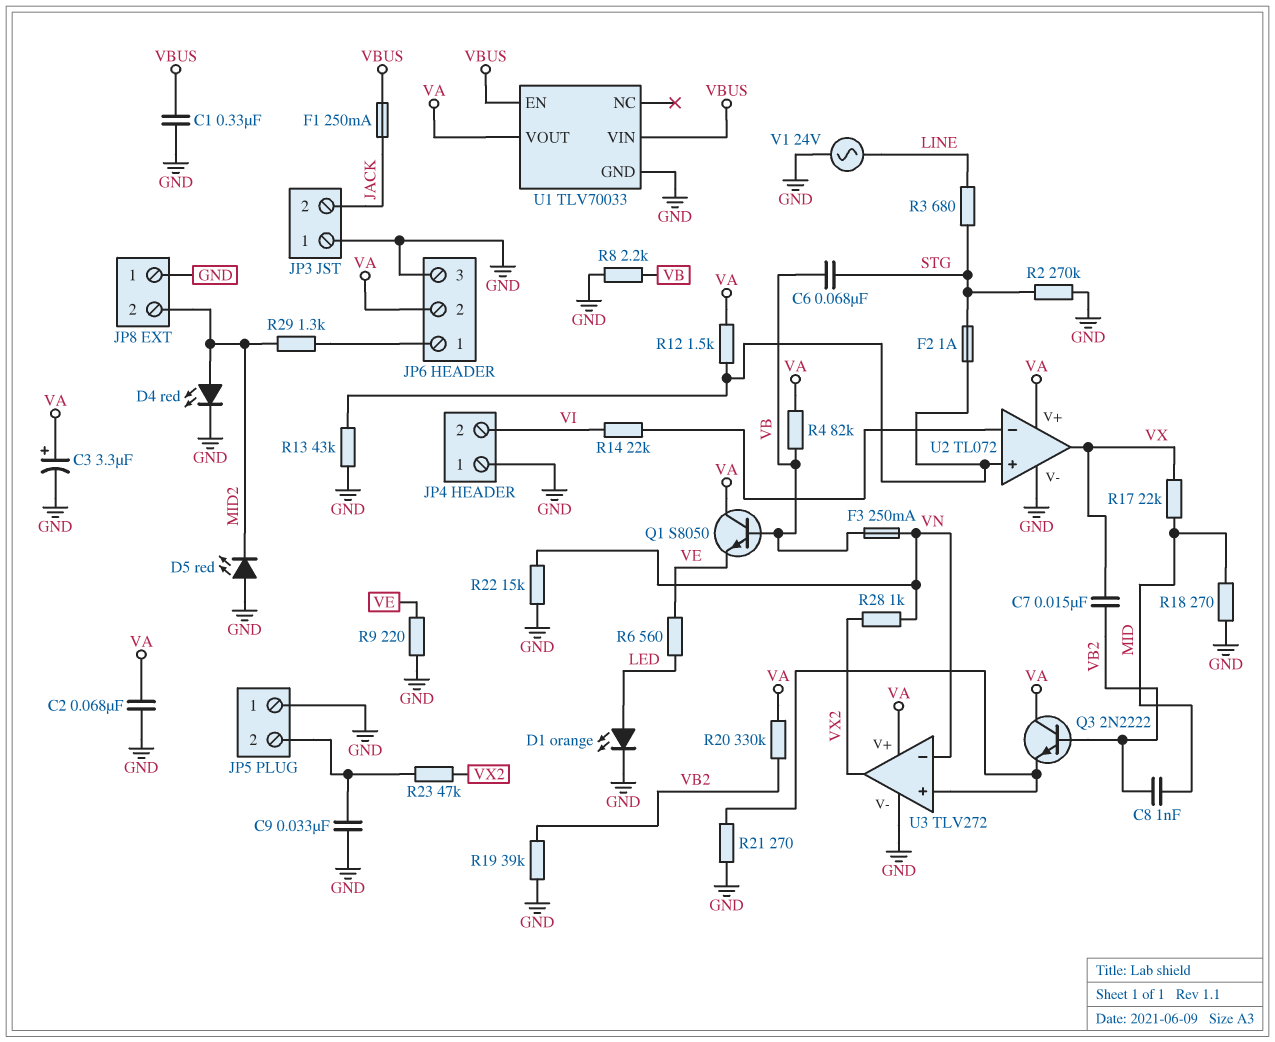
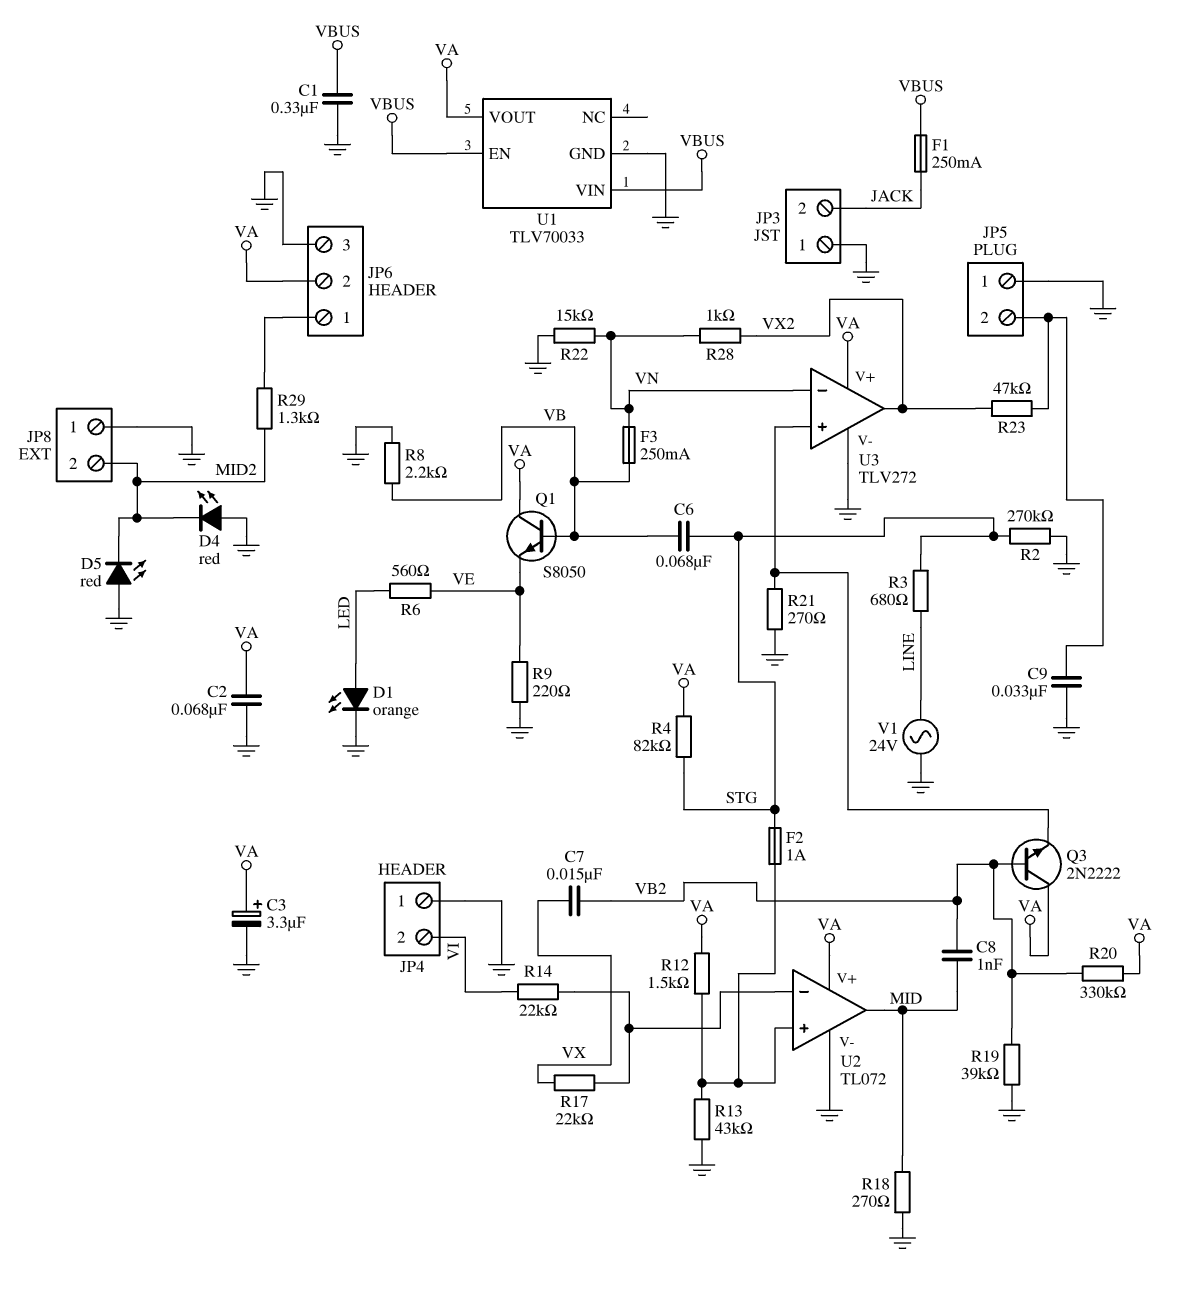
D4: LED red (A MID2, K GND) -> LED red (A GND, K MID2)
R4: 82k (VA, VB) -> 82k (STG, VA)
R17: 22k (MID, VX) -> 22k (U2/in-, VX)
U2 pin out: VX -> MID

